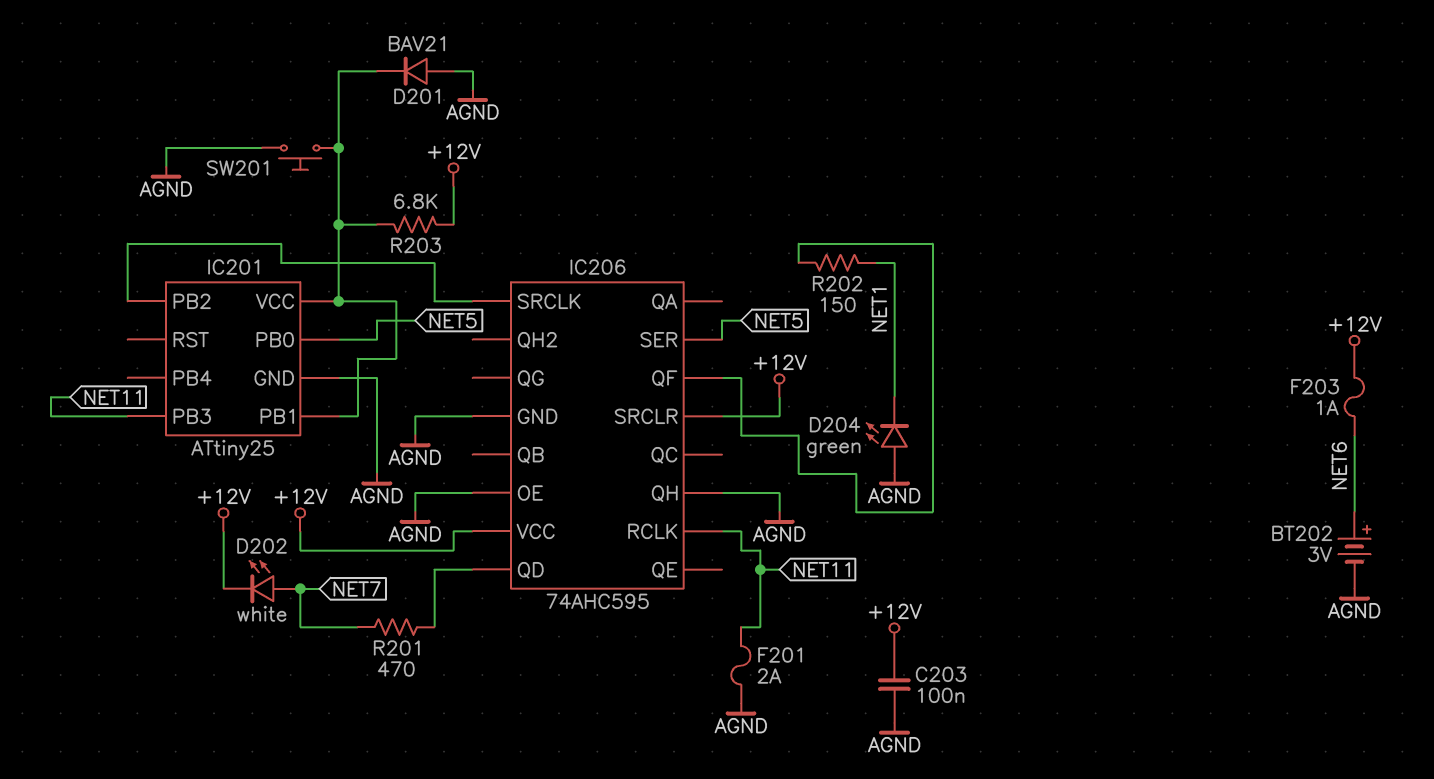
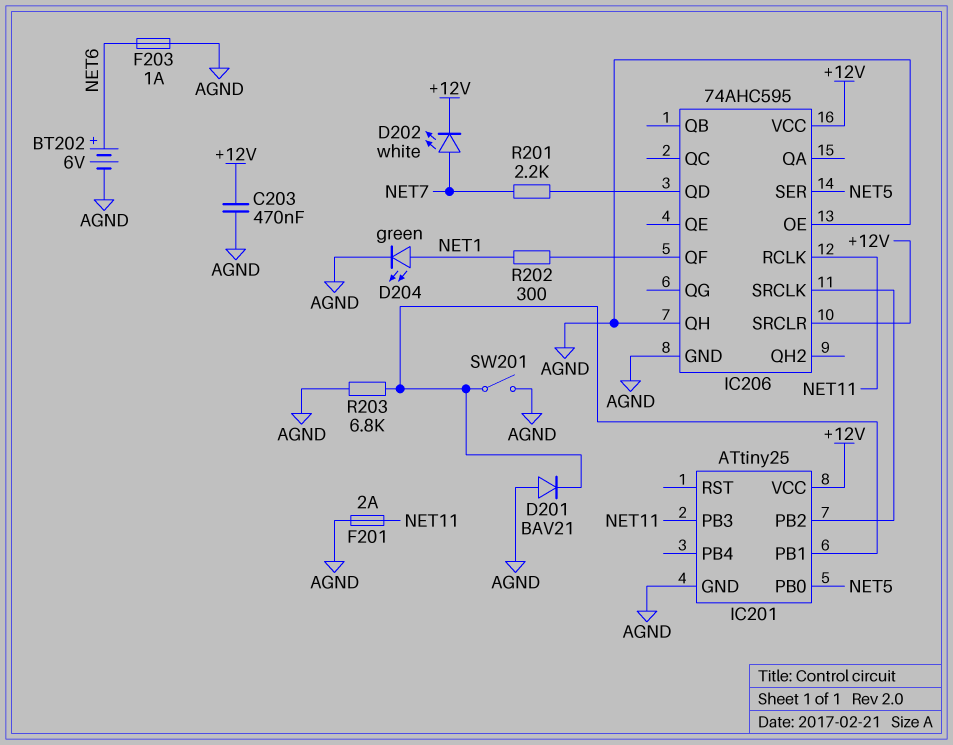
BT202: 3V (plus NET6, minus AGND) -> 6V (plus NET6, minus AGND)
C203: 100nF (+12V, AGND) -> 470nF (+12V, AGND)
D204: LED green (A AGND, K NET1) -> LED green (A NET1, K AGND)
F203: 1A (+12V, NET6) -> 1A (AGND, NET6)
IC201 pin VCC: IC201/PB1 -> +12V
R201: 470 (IC206/QD, NET7) -> 2.2k (IC206/QD, NET7)
R202: 150 (IC206/QF, NET1) -> 300 (IC206/QF, NET1)
R203: 6.8k (+12V, IC201/PB1) -> 6.8k (AGND, IC201/PB1)
SW201: button (AGND, IC201/PB1) -> switch (AGND, IC201/PB1)

